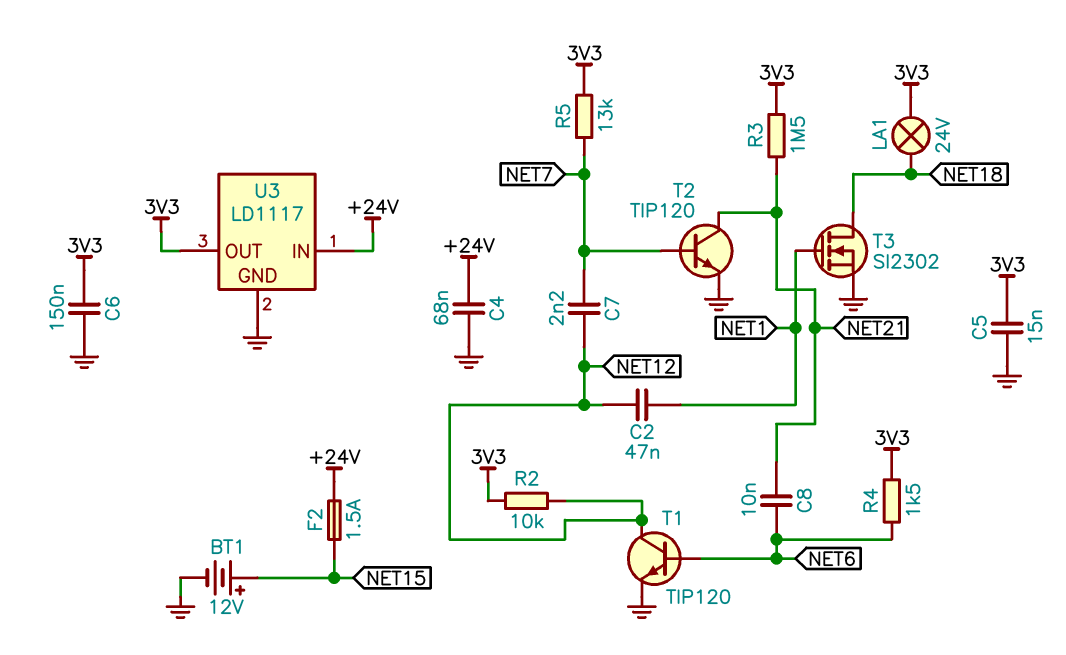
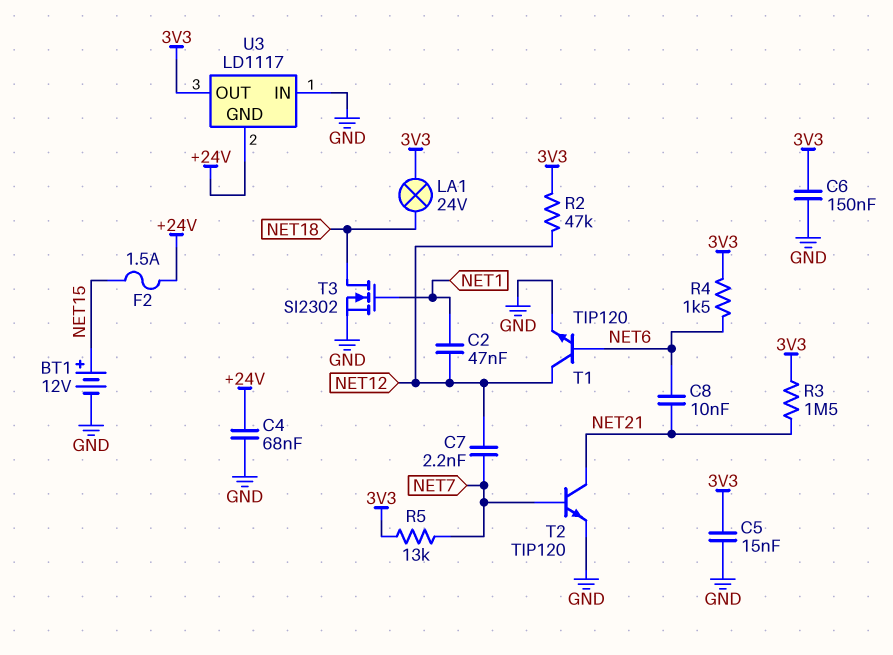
R2: 10k (3V3, NET12) -> 47k (3V3, NET12)
U3 pin GND: GND -> +24V
U3 pin IN: +24V -> GND

